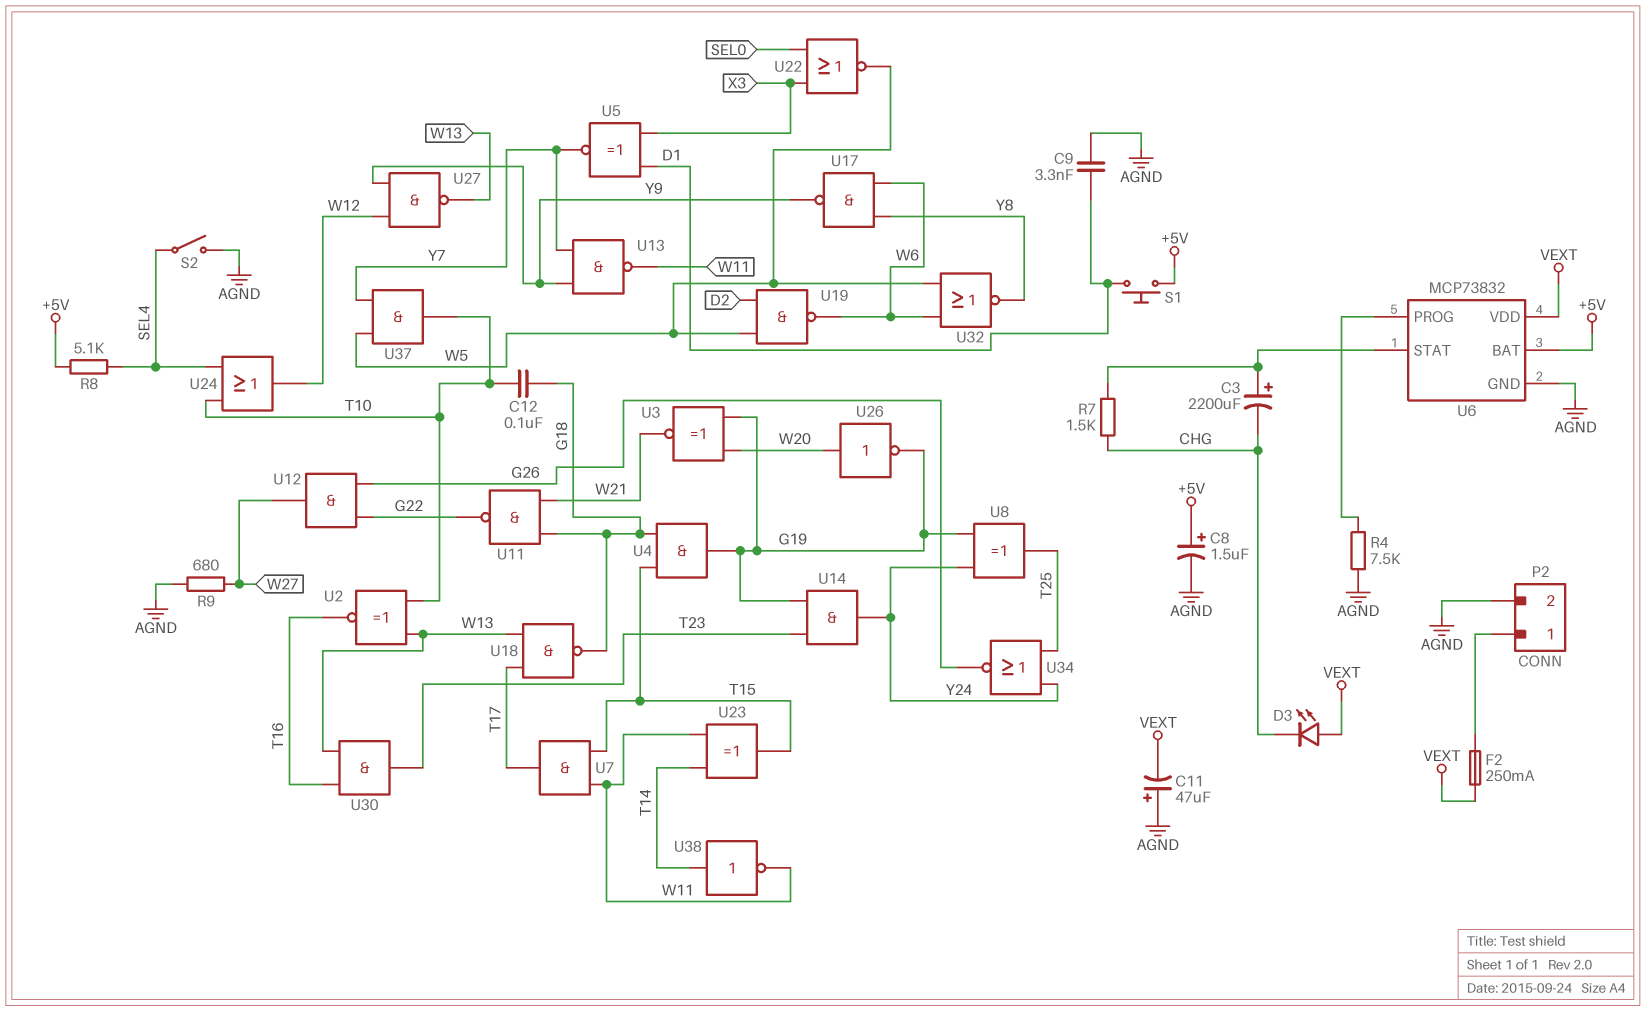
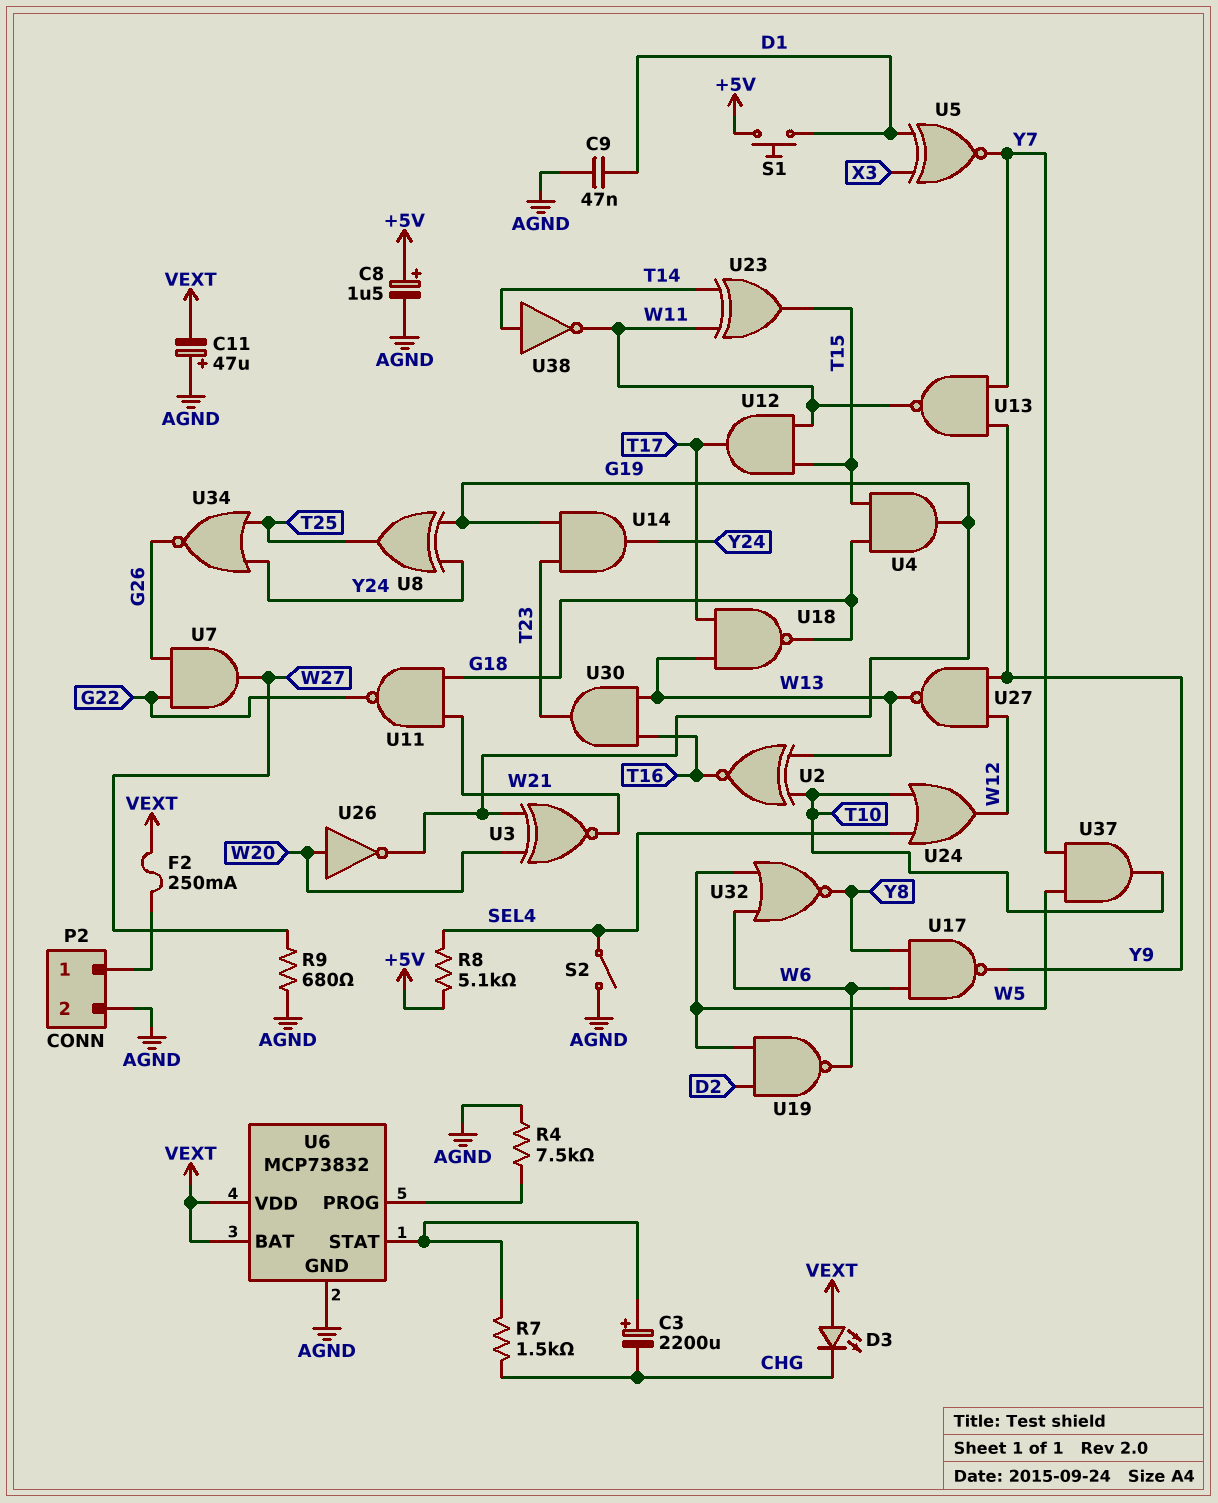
C9: 3.3nF (AGND, D1) -> 47nF (AGND, D1)
C12: 100nF (G18, T10) -> none
U6 pin BAT: +5V -> VEXT
U7: AND (in T15, in W11, out T17) -> AND (in G22, in G26, out W27)
U12: AND (in G22, in G26, out W27) -> AND (in T15, in W11, out T17)
U22: NOR (in SEL0, in X3, out W5) -> none

